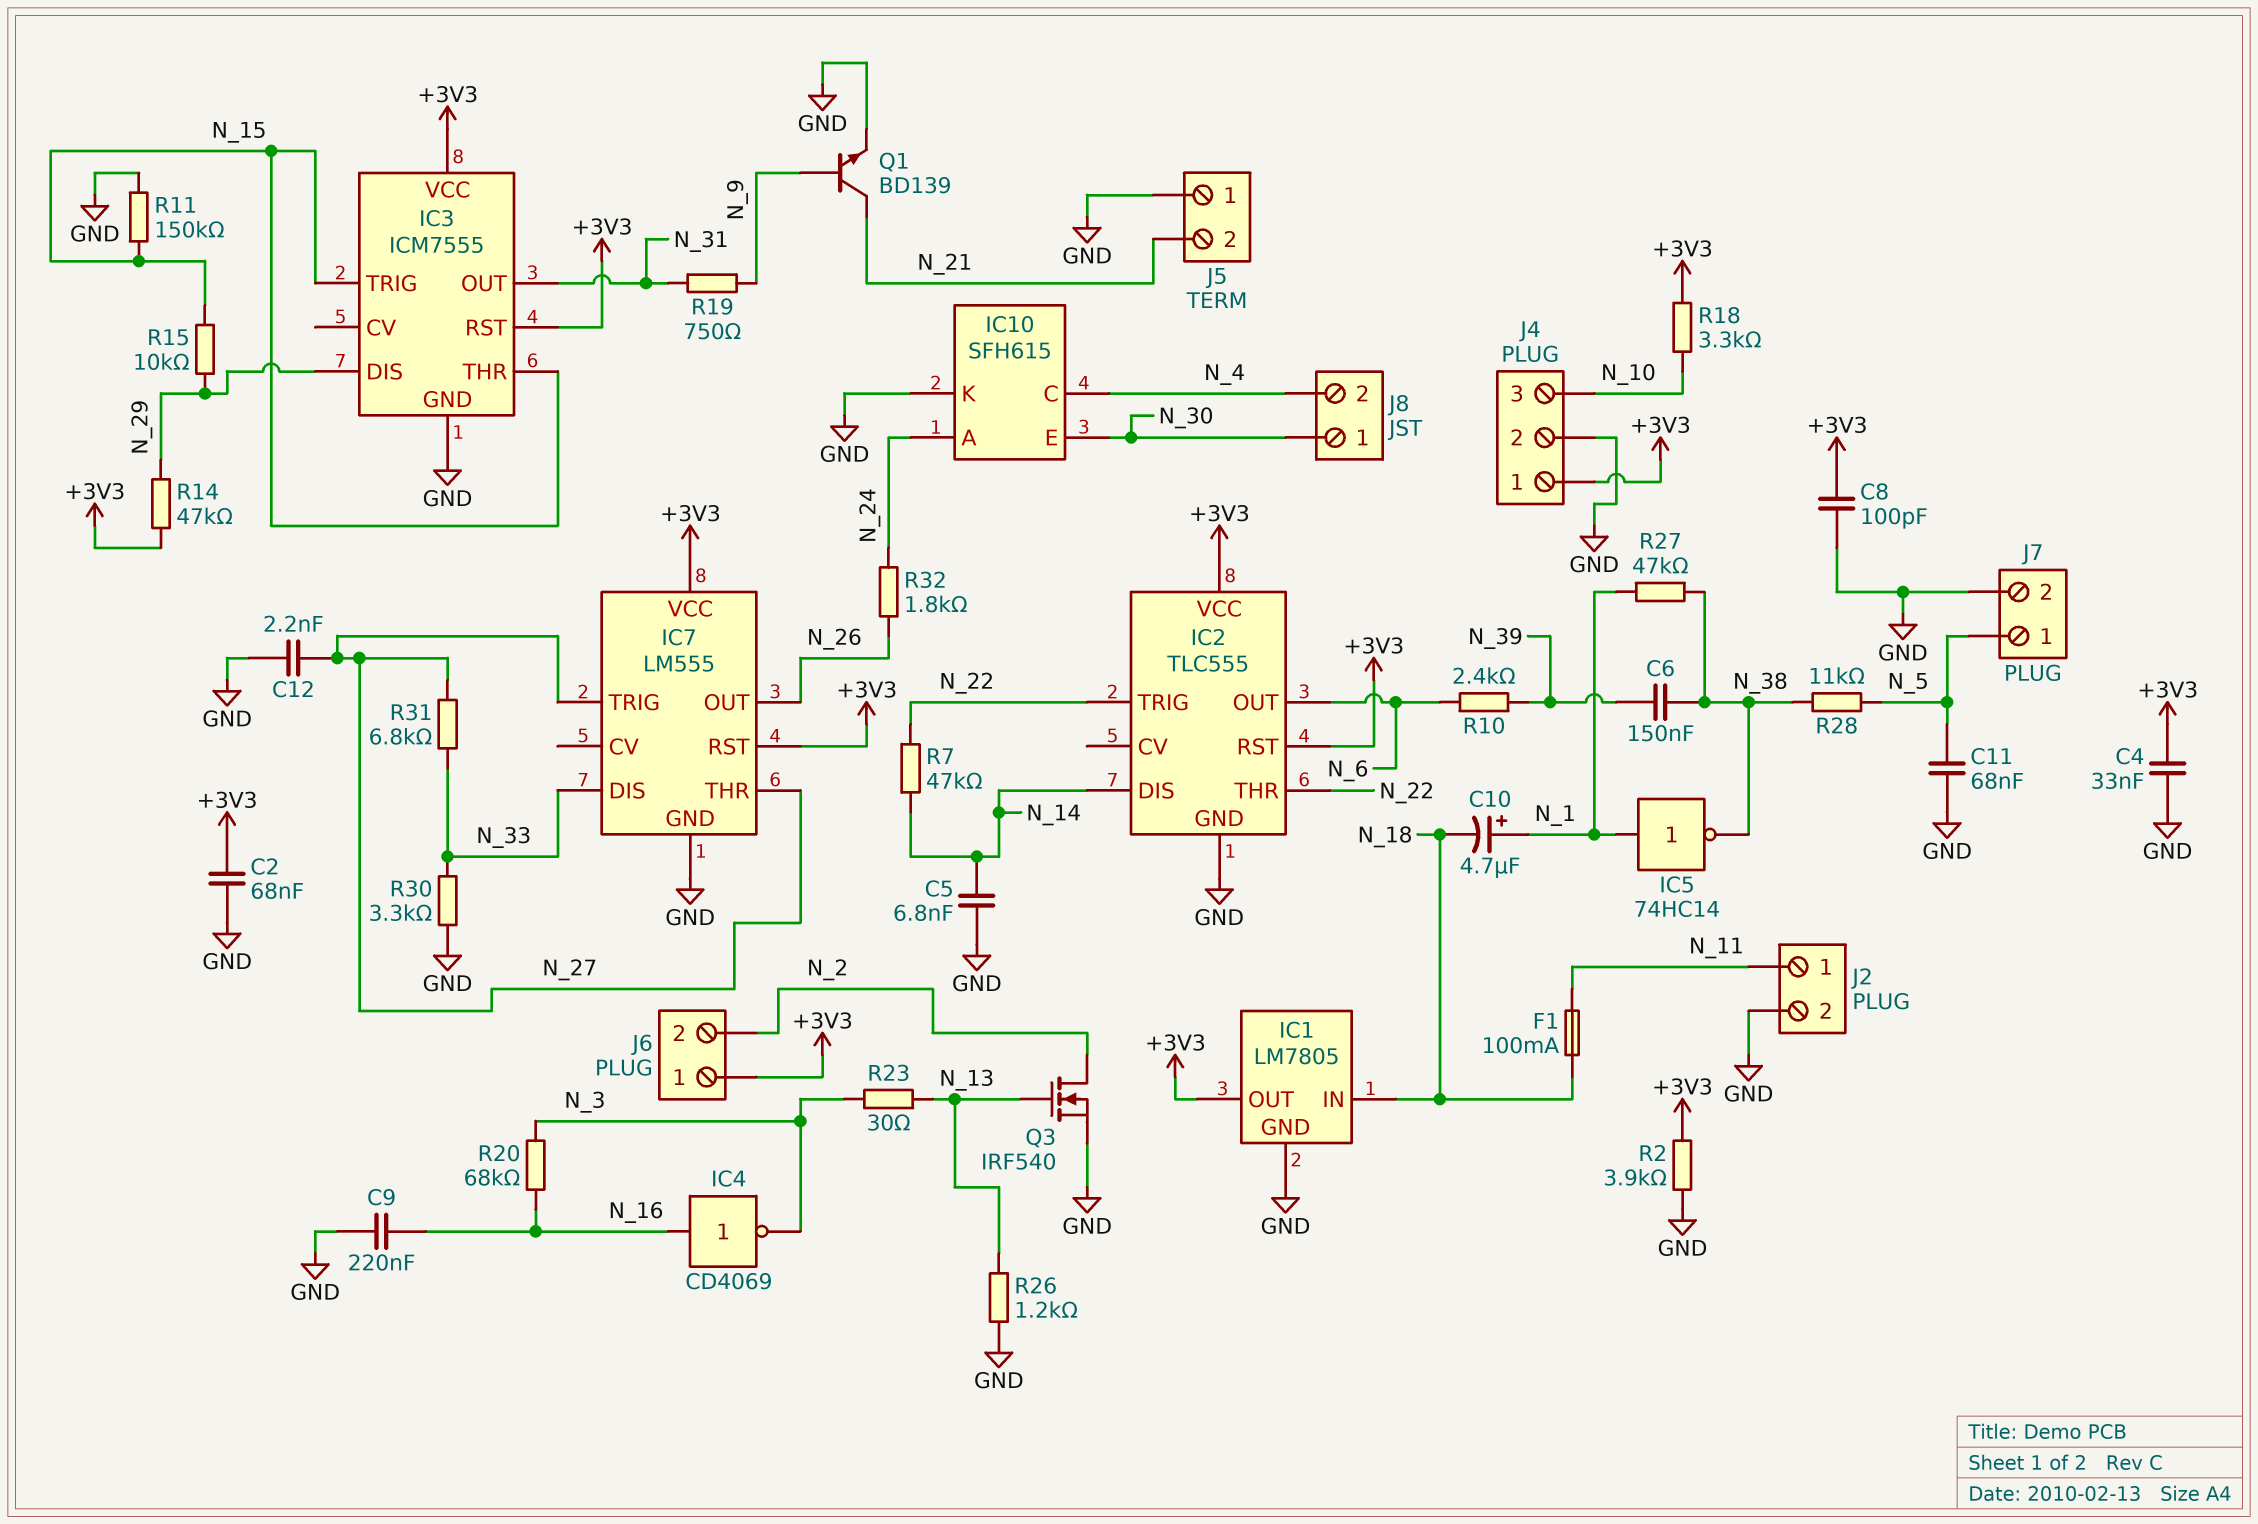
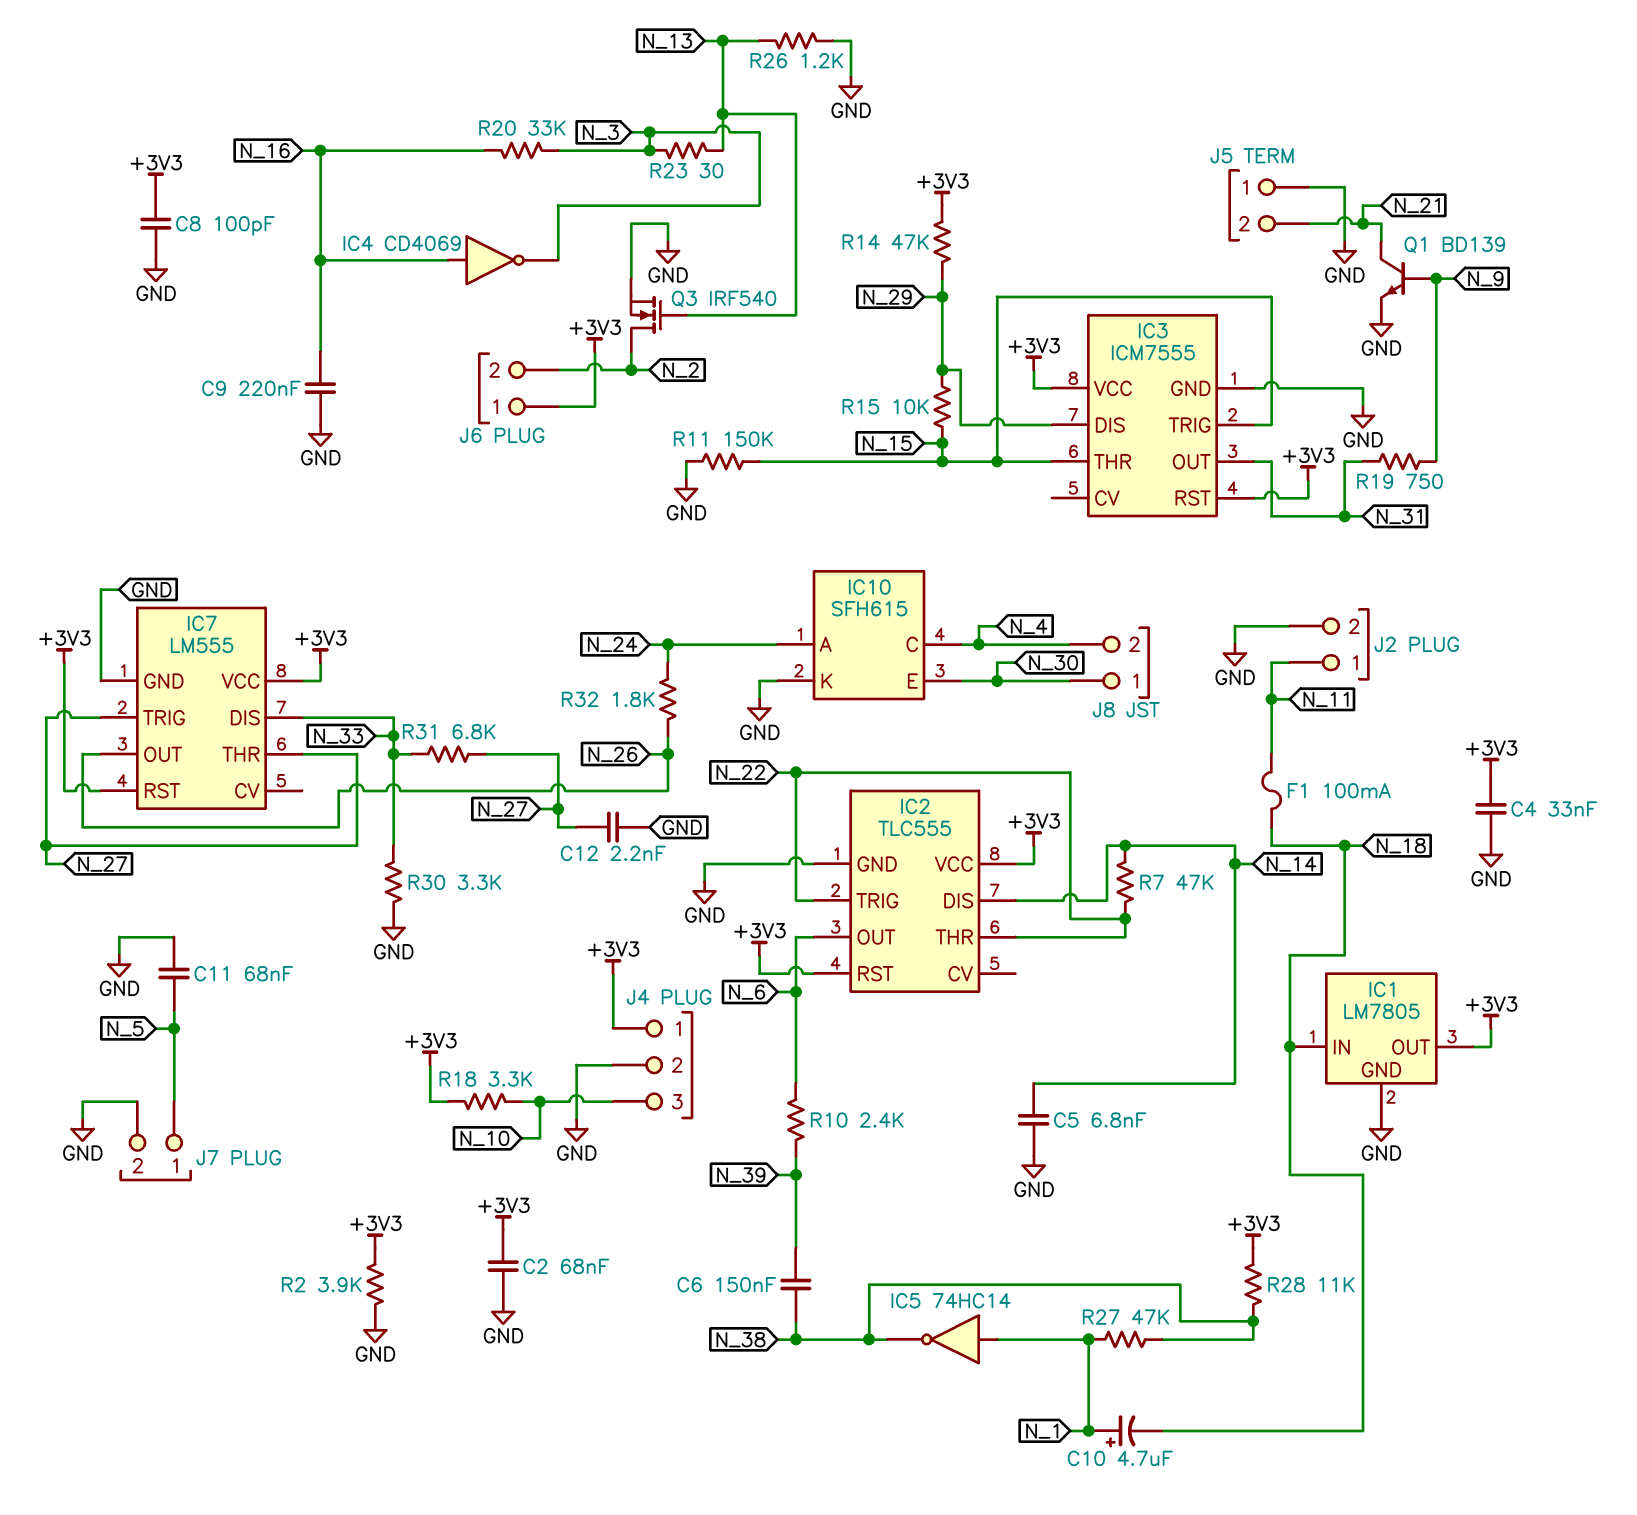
R20: 68k (N_3, N_16) -> 33k (N_3, N_16)
R28: 11k (N_5, N_38) -> 11k (+3V3, N_38)

